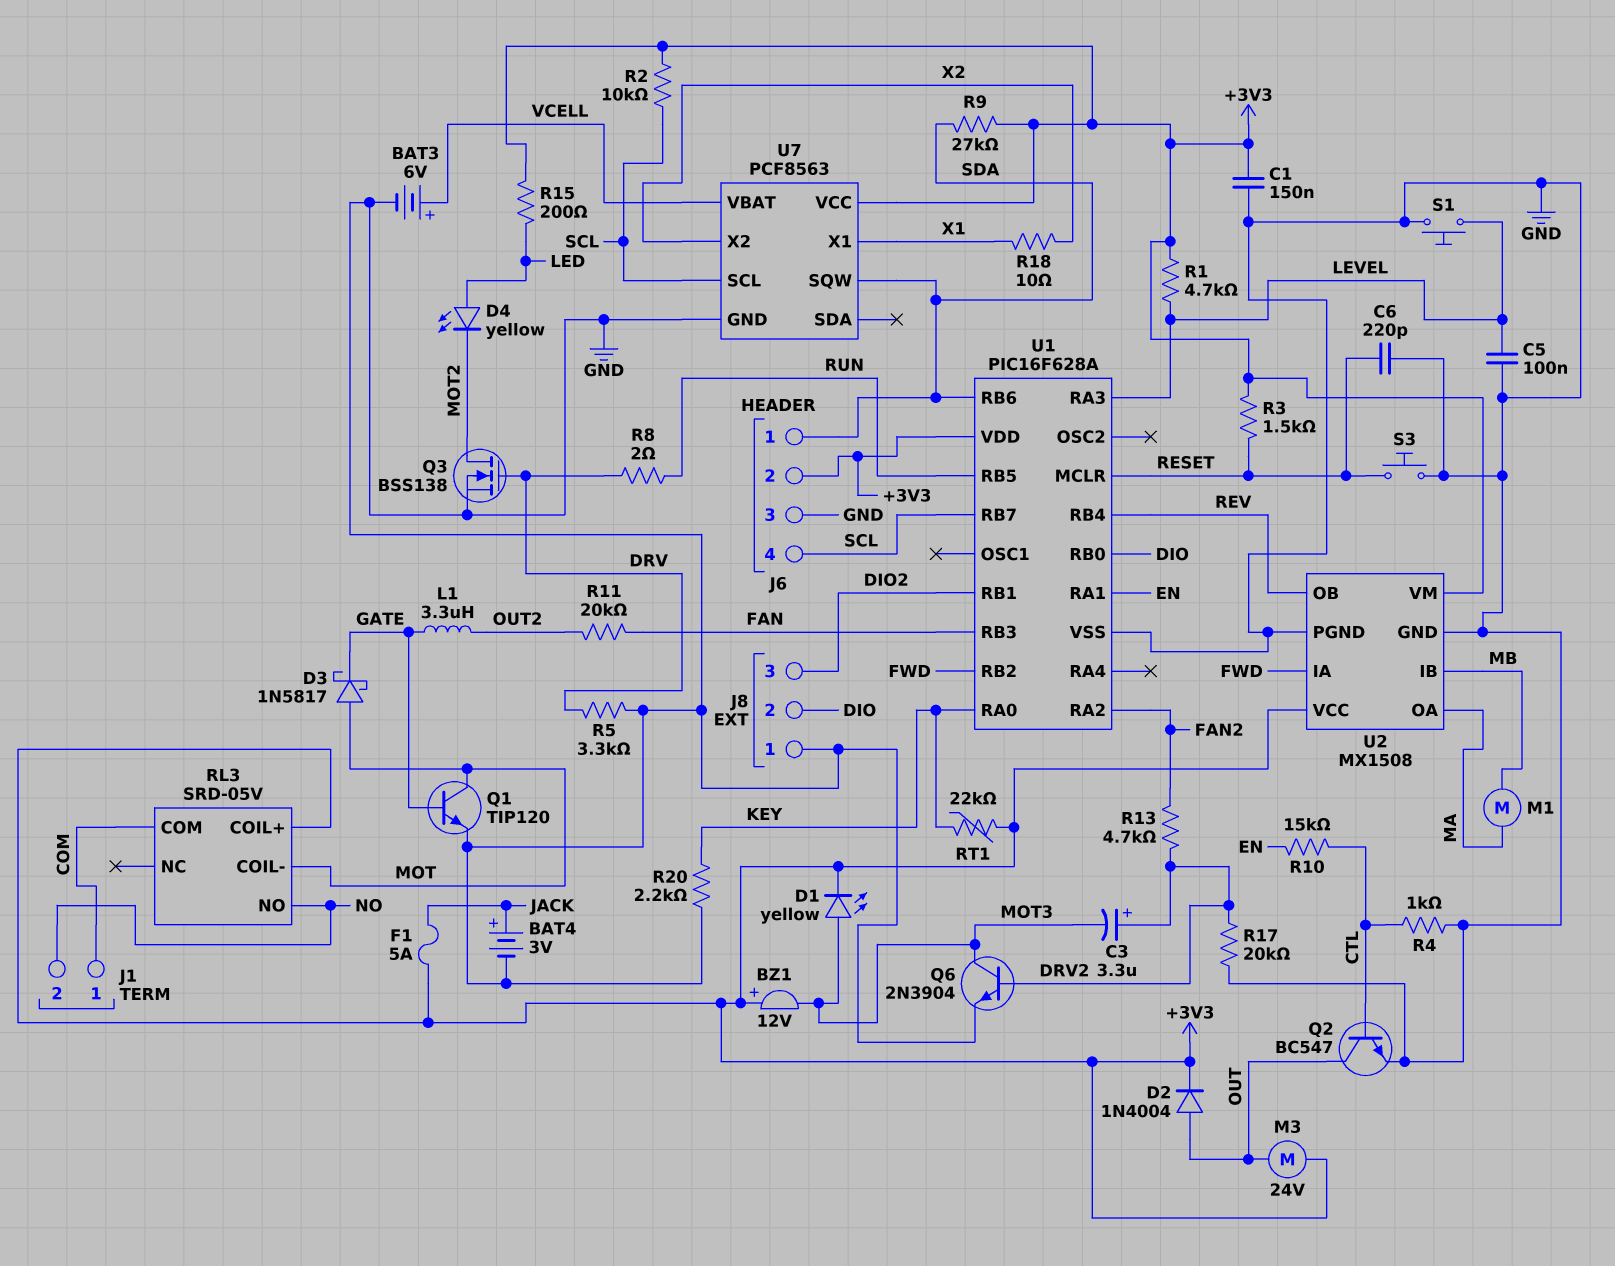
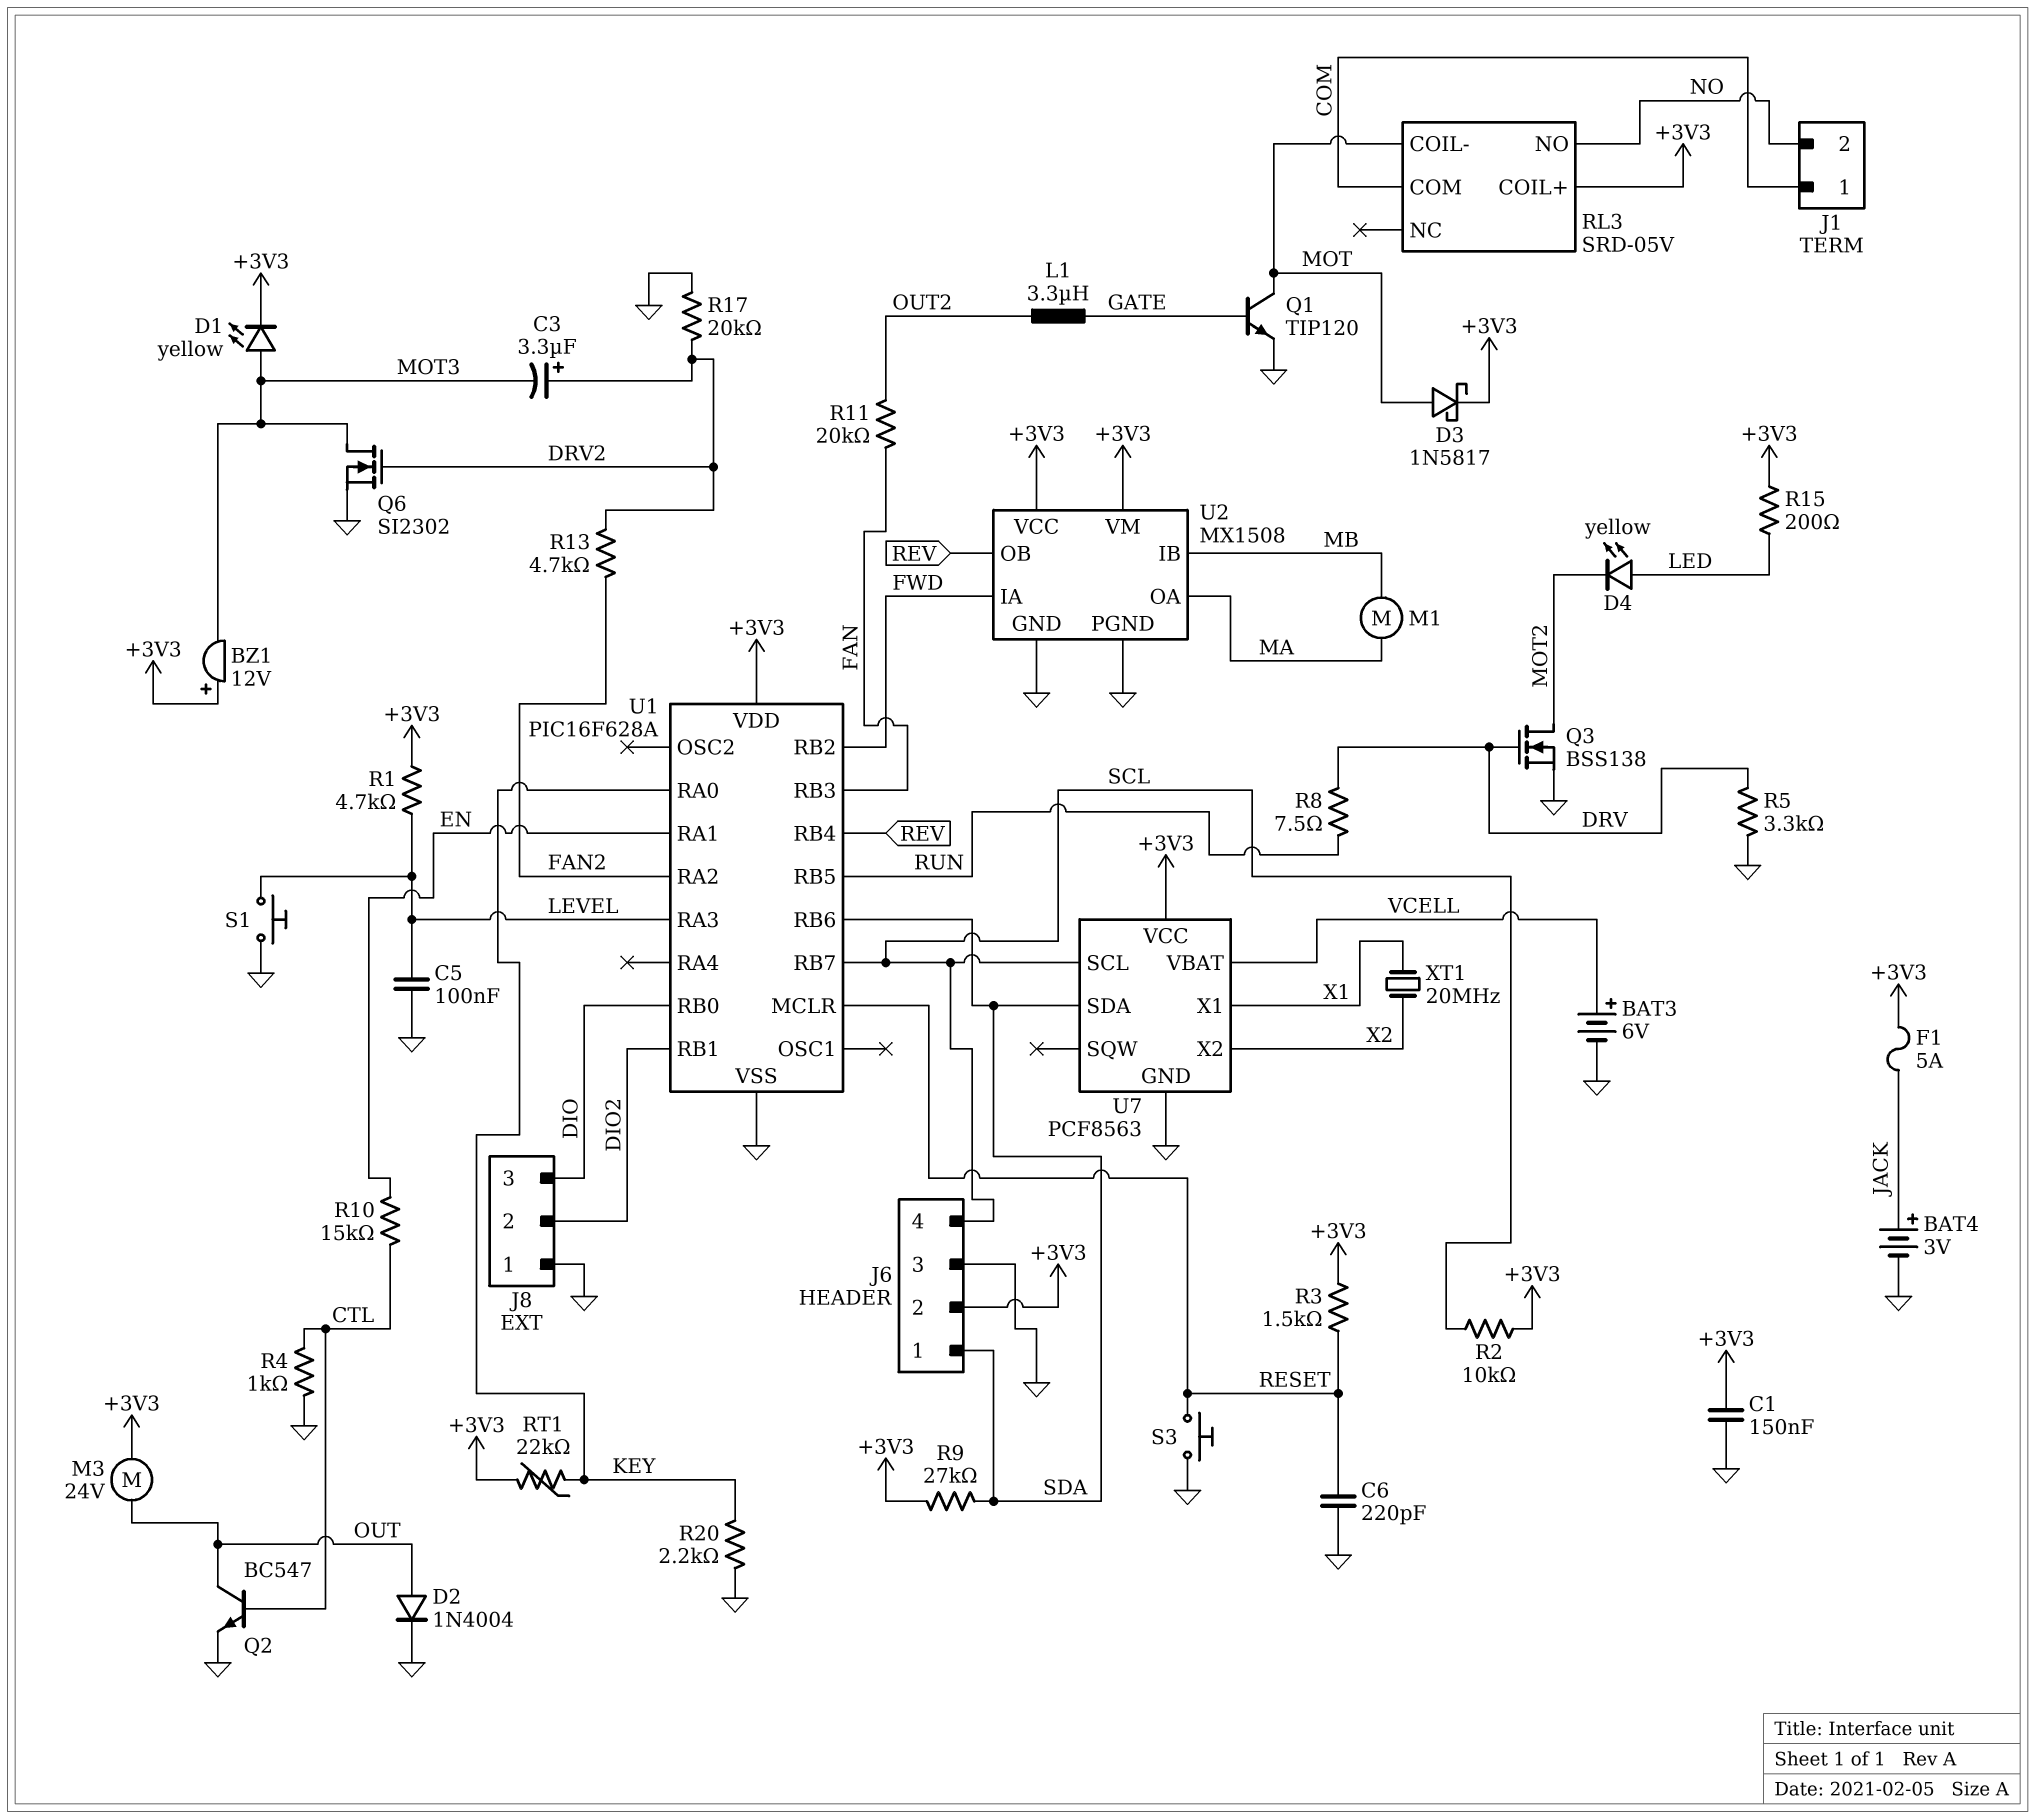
D2: diode 1N4004 (A OUT, K +3V3) -> diode 1N4004 (A OUT, K GND)
D3: schottky 1N5817 (A MOT, K GATE) -> schottky 1N5817 (A MOT, K +3V3)
J8 pin 2: DIO -> DIO2
J8 pin 3: DIO2 -> DIO
Q6: NPN 2N3904 (B DRV2, C MOT3, E GND) -> NMOS SI2302 (G DRV2, D MOT3, S GND)
R8: 2 (DRV, RUN) -> 7.5 (DRV, RUN)
R18: 10 (X1, X2) -> none
U7 pin SDA: none -> SDA
U7 pin SQW: SDA -> none
XT1: none -> 20MHz (X1, X2)

